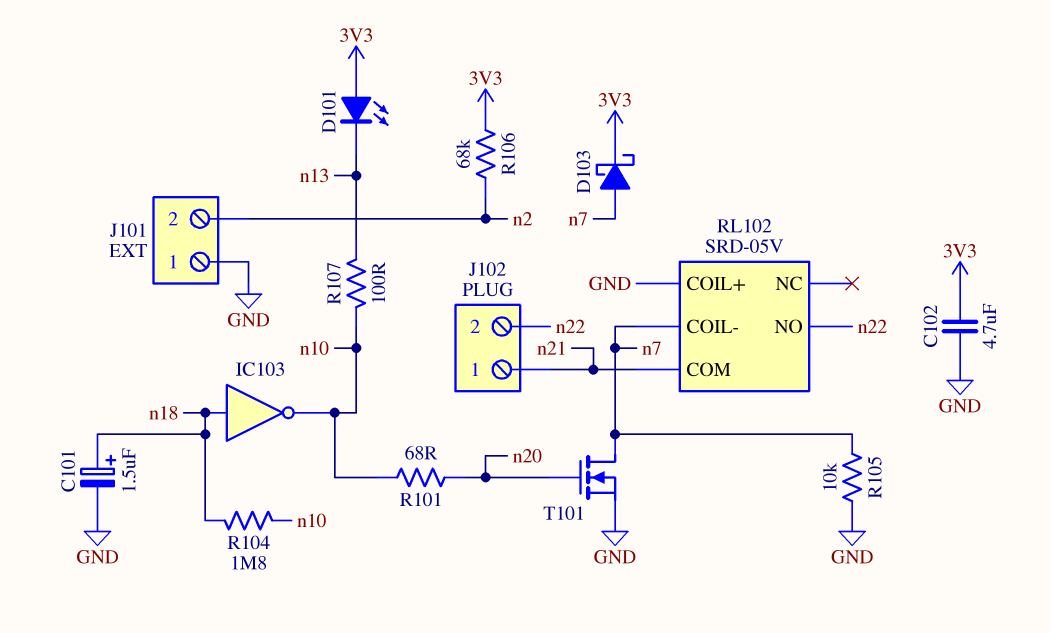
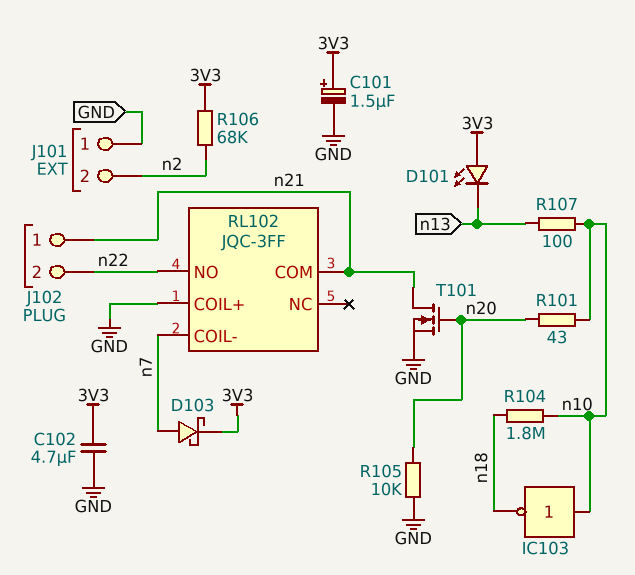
C101: 1.5uF (plus n18, minus GND) -> 1.5uF (plus 3V3, minus GND)
IC103: NOT (in n18, out n10) -> NOT (in n10, out n18)
R101: 68 (n10, n20) -> 43 (n10, n20)
R105: 10k (GND, n7) -> 10k (GND, n20)
RL102: SRD-05V -> JQC-3FF
T101: NMOS (G n20, D n7, S GND) -> NMOS (G n20, D n21, S GND)

